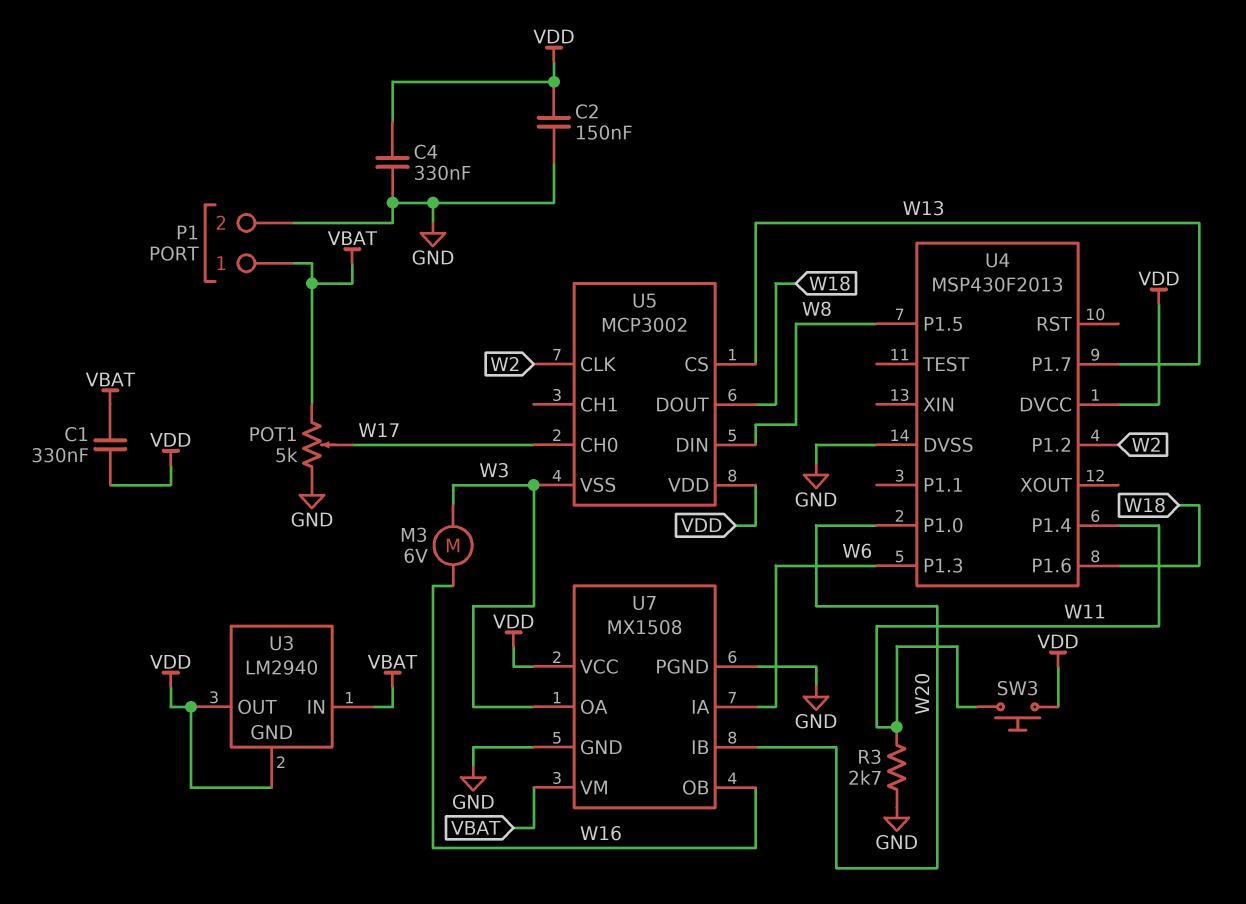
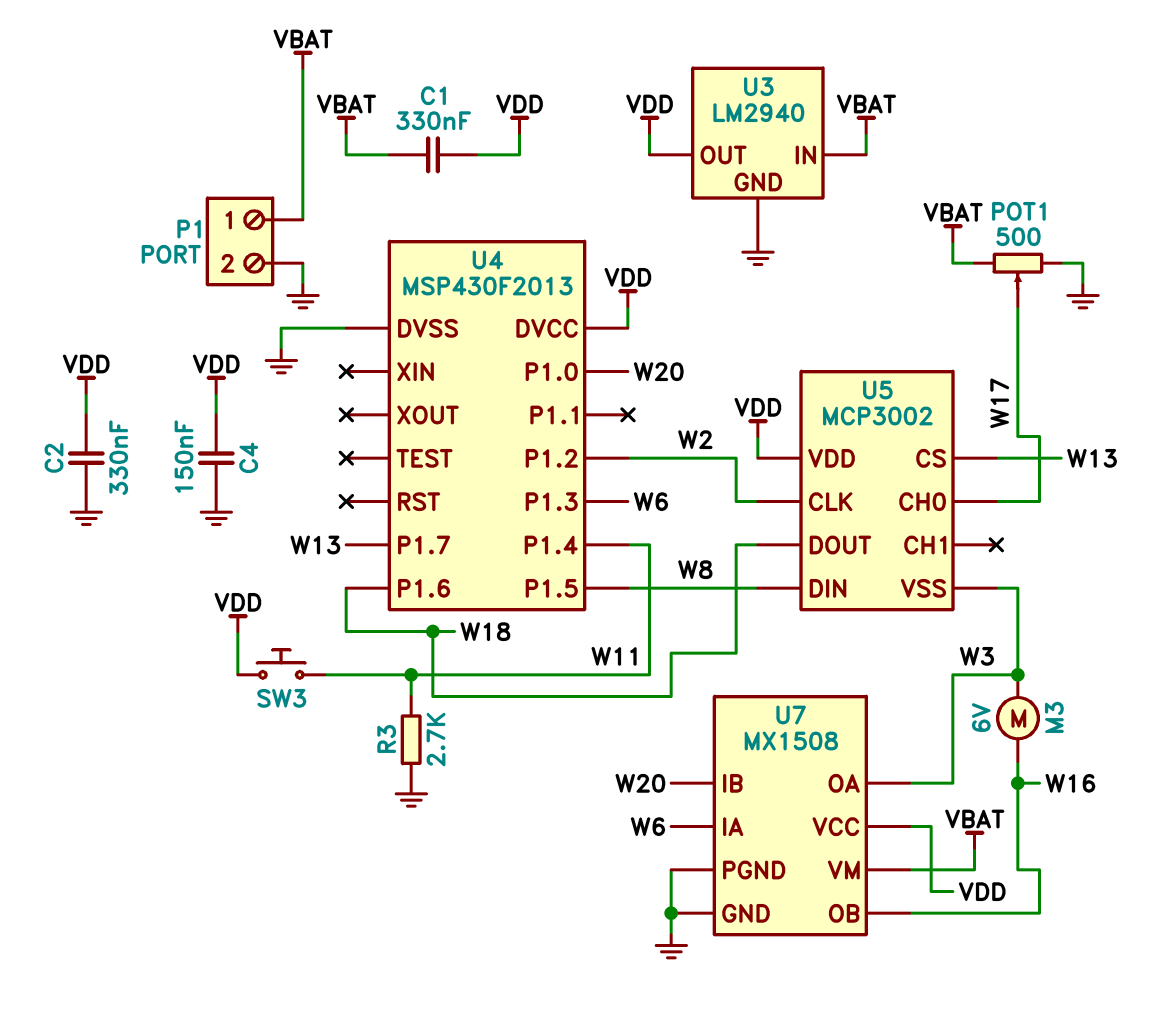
C2: 150nF (GND, VDD) -> 330nF (GND, VDD)
C4: 330nF (GND, VDD) -> 150nF (GND, VDD)
POT1: 5k (GND, VBAT, wiper W17) -> 500 (GND, VBAT, wiper W17)
U3 pin GND: VDD -> GND

